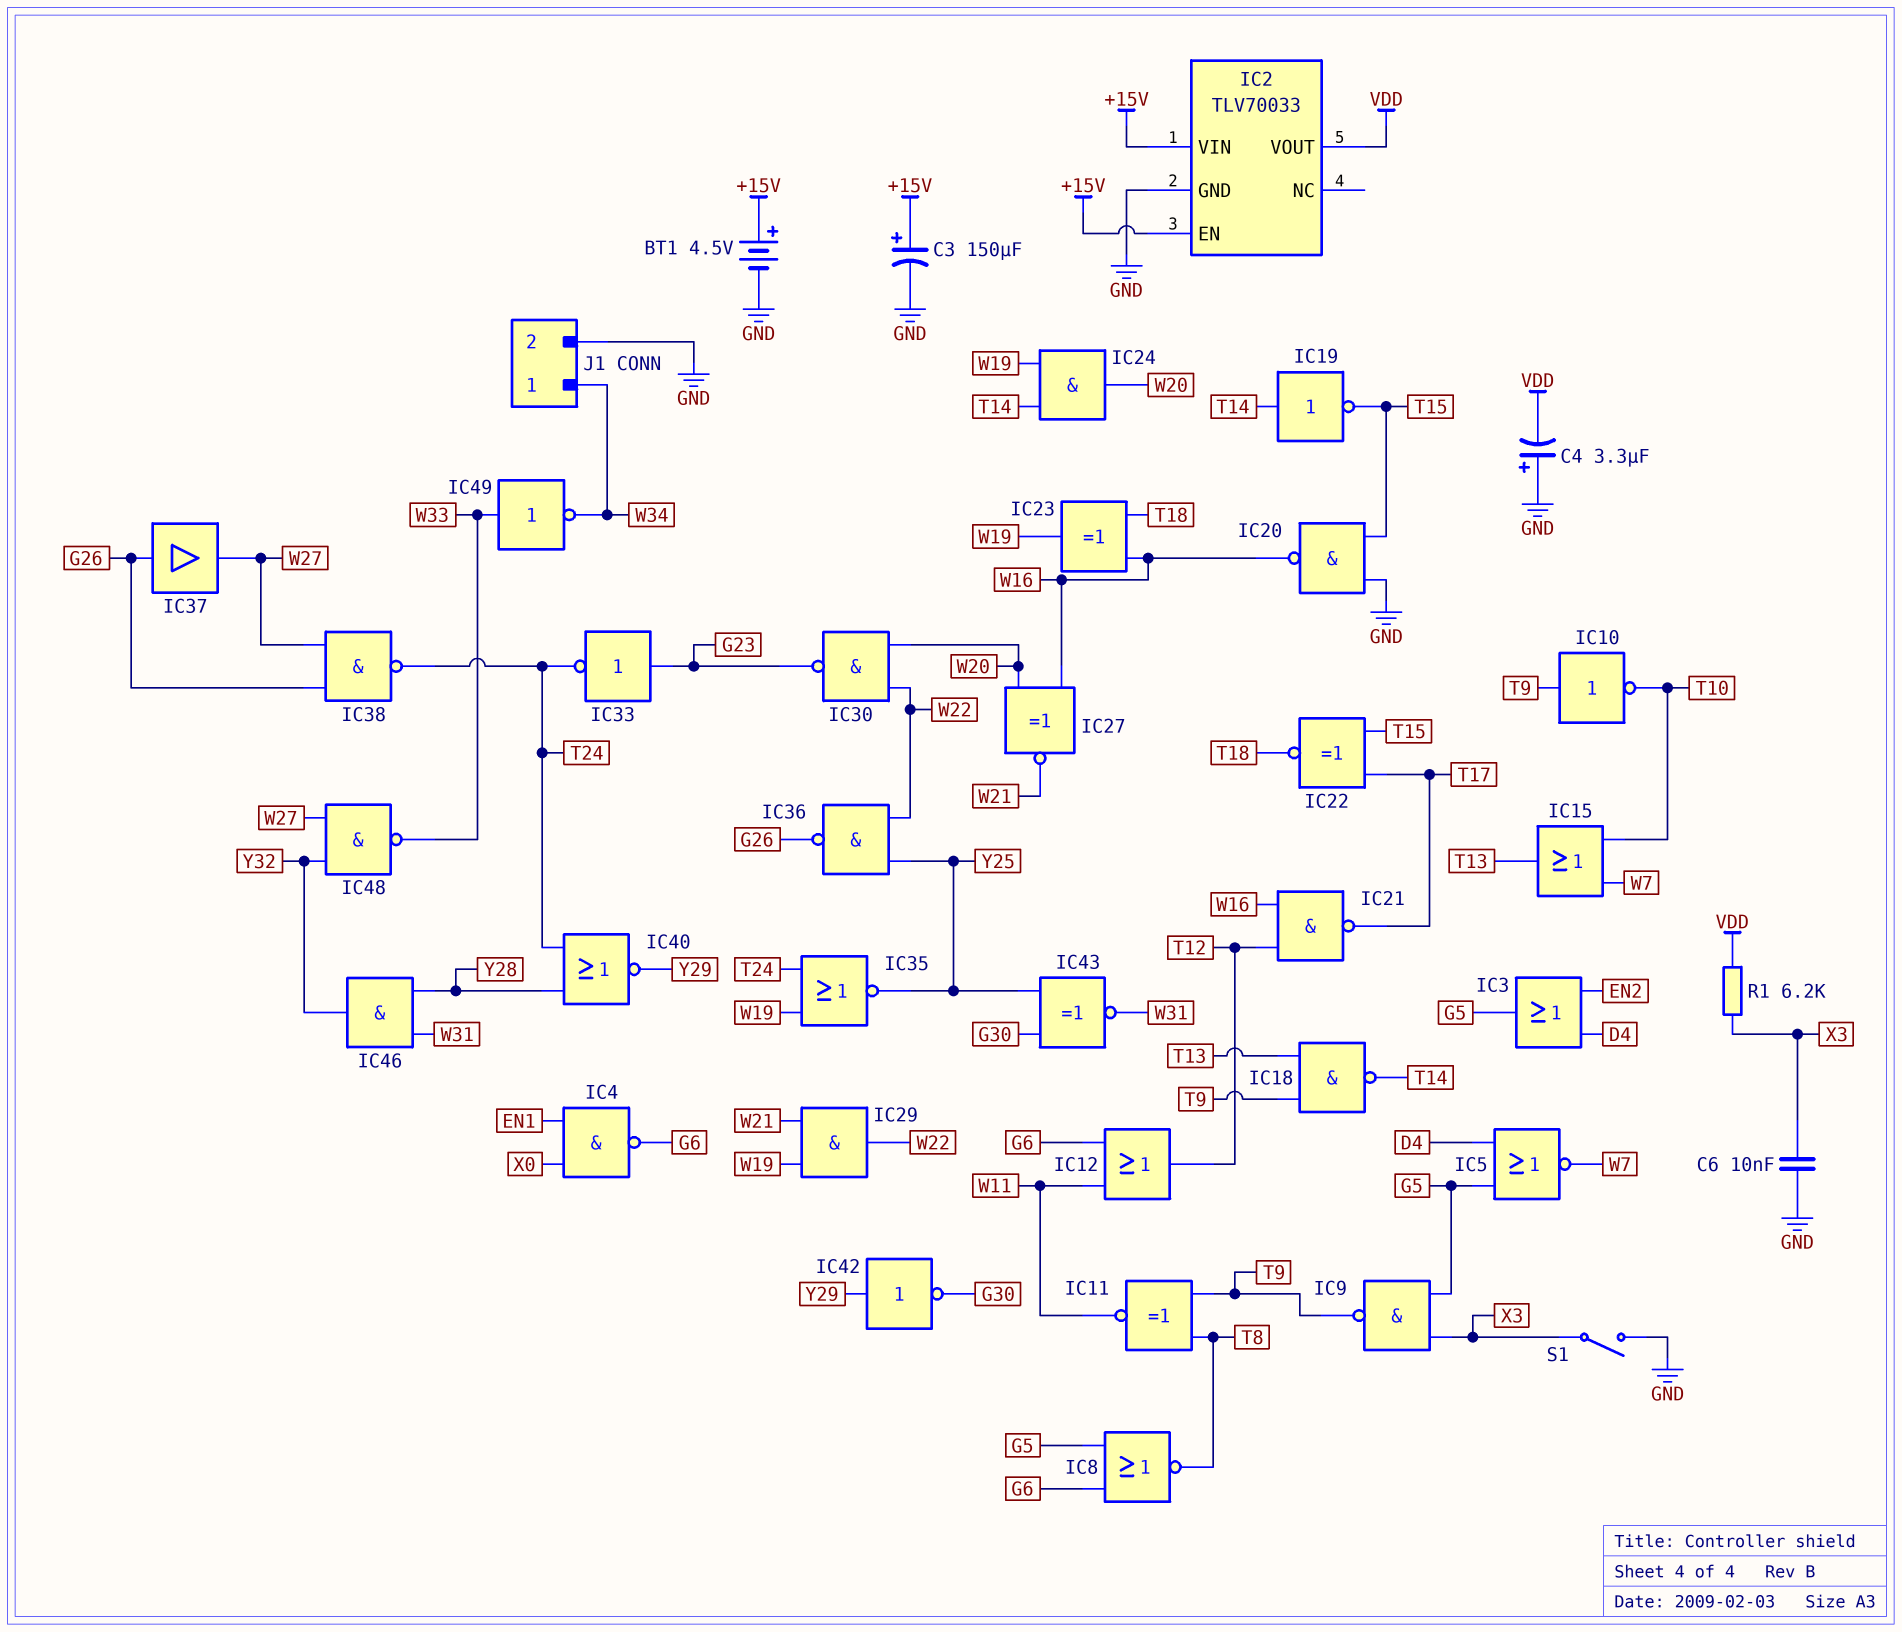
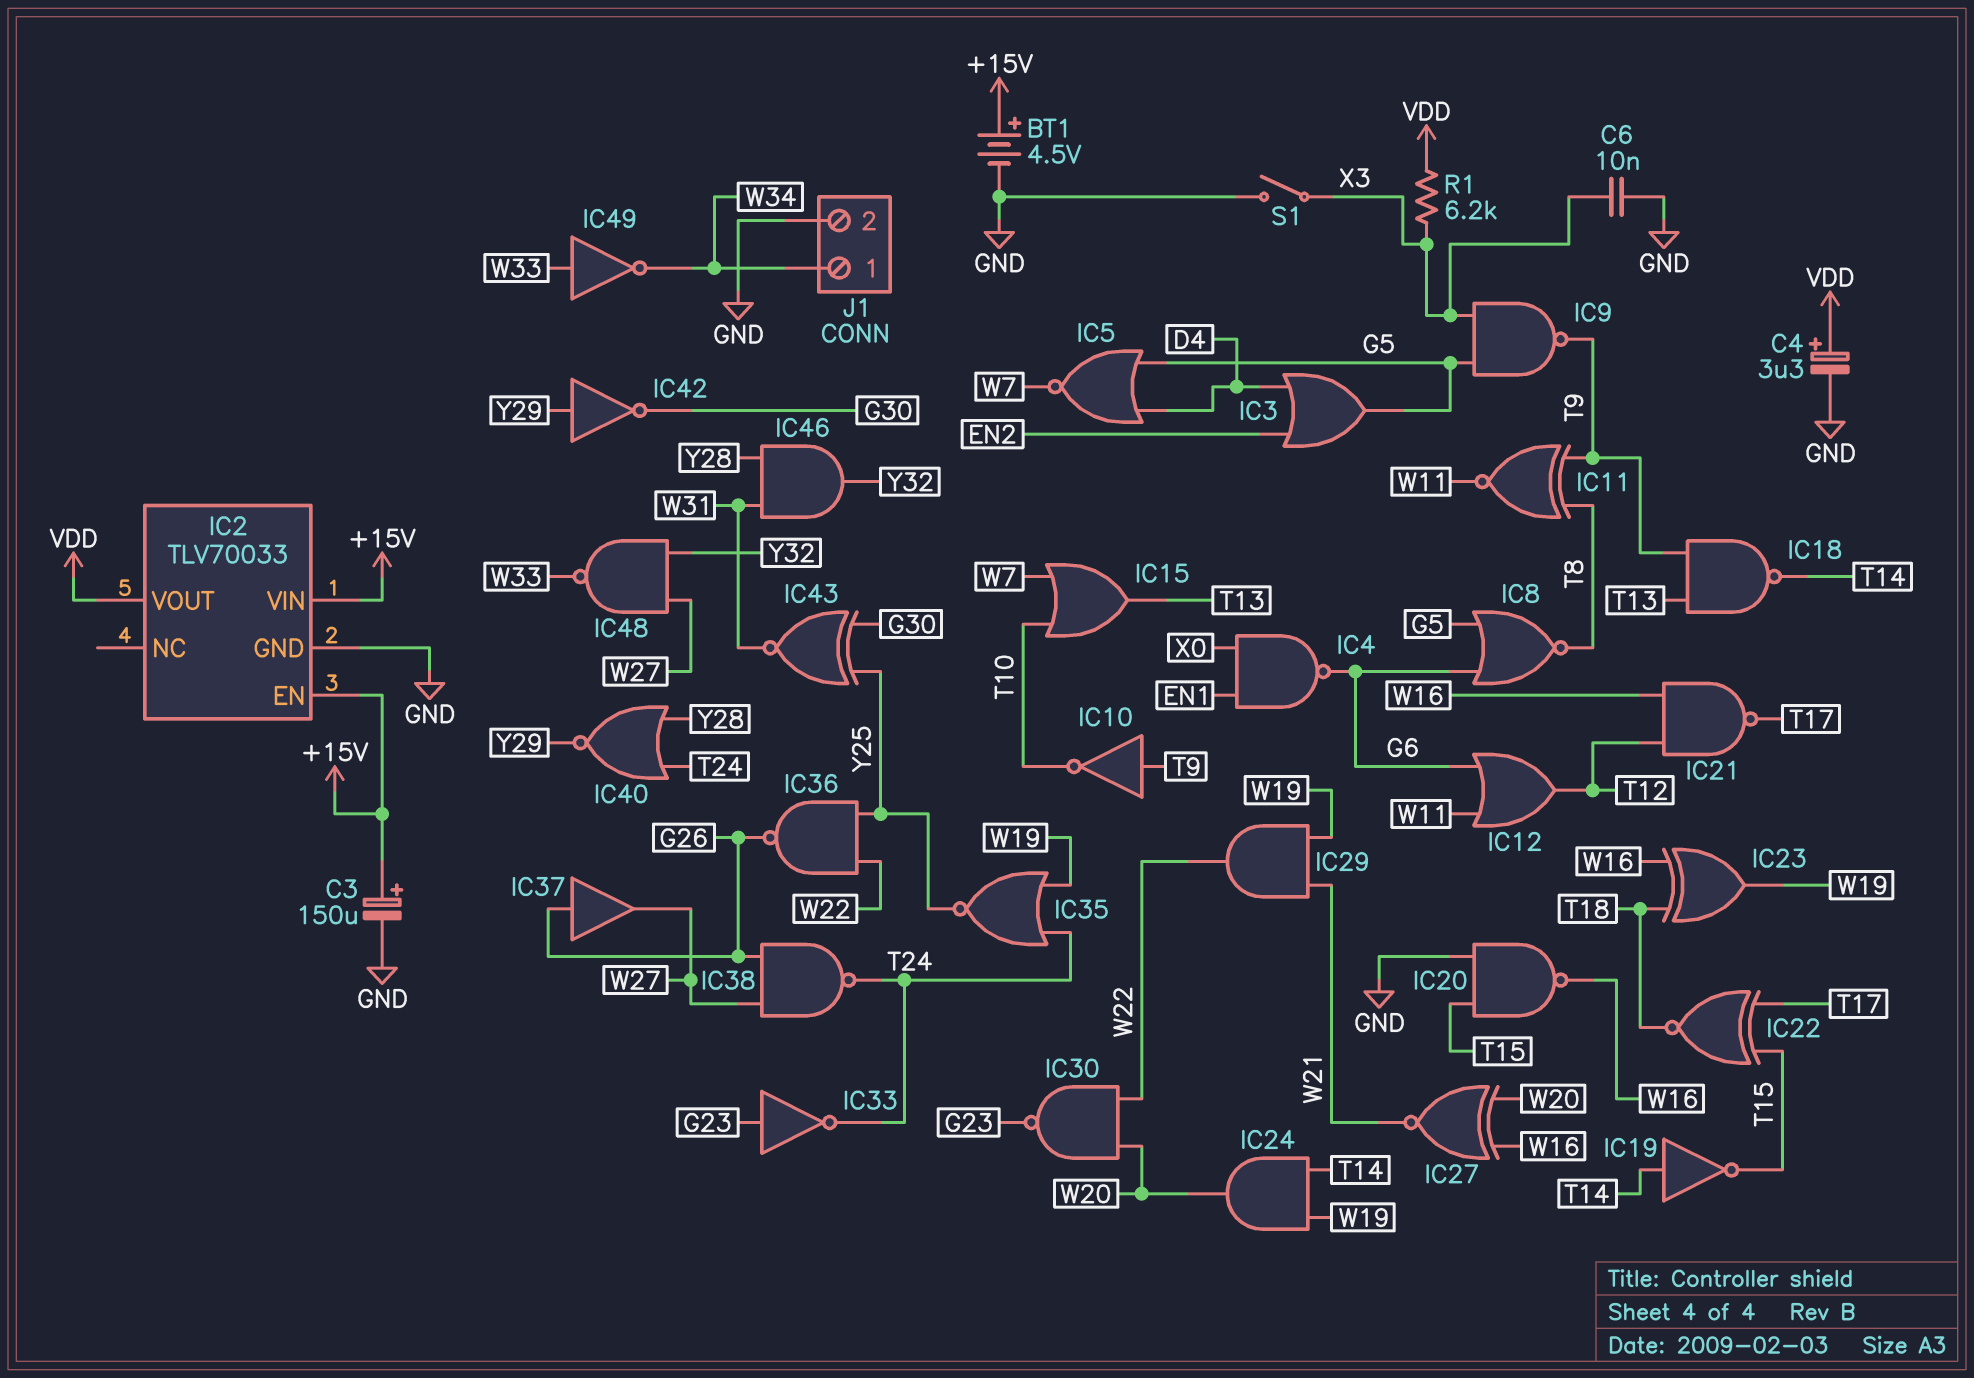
C4: 3.3uF (plus GND, minus VDD) -> 3.3uF (plus VDD, minus GND)

